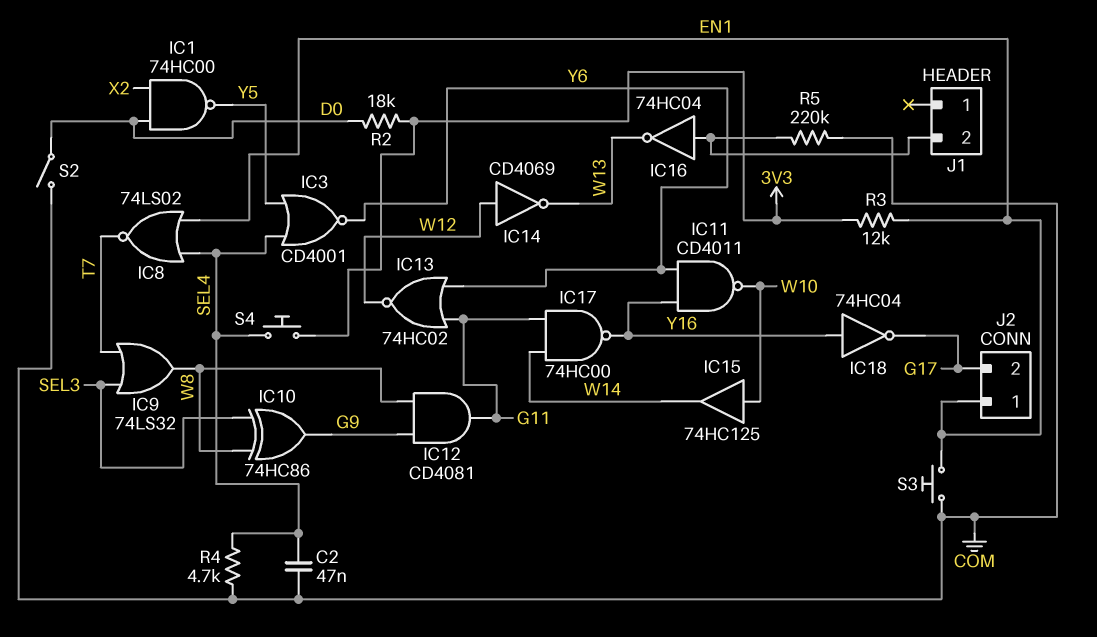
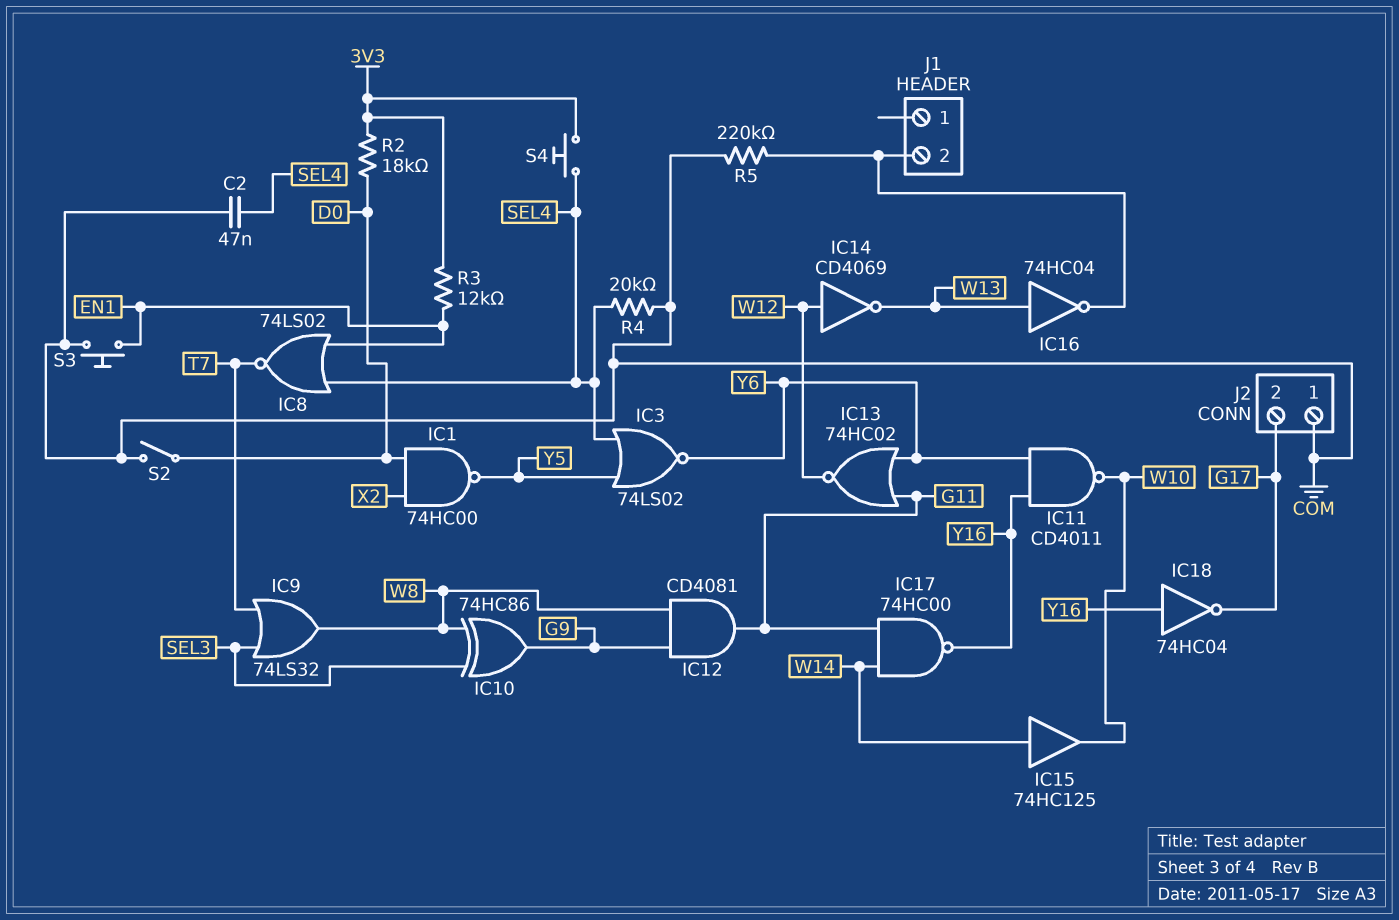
IC3: NOR CD4001 (in SEL4, in Y5, out Y6) -> NOR 74LS02 (in SEL4, in Y5, out Y6)
IC15: buffer 74HC125 (in W10, out W14) -> buffer 74HC125 (in W14, out W10)
IC16: NOT 74HC04 (in J1/2, out W13) -> NOT 74HC04 (in W13, out J1/2)
J2 pin 1: EN1 -> COM
R4: 4.7k (COM, SEL4) -> 20k (COM, SEL4)

